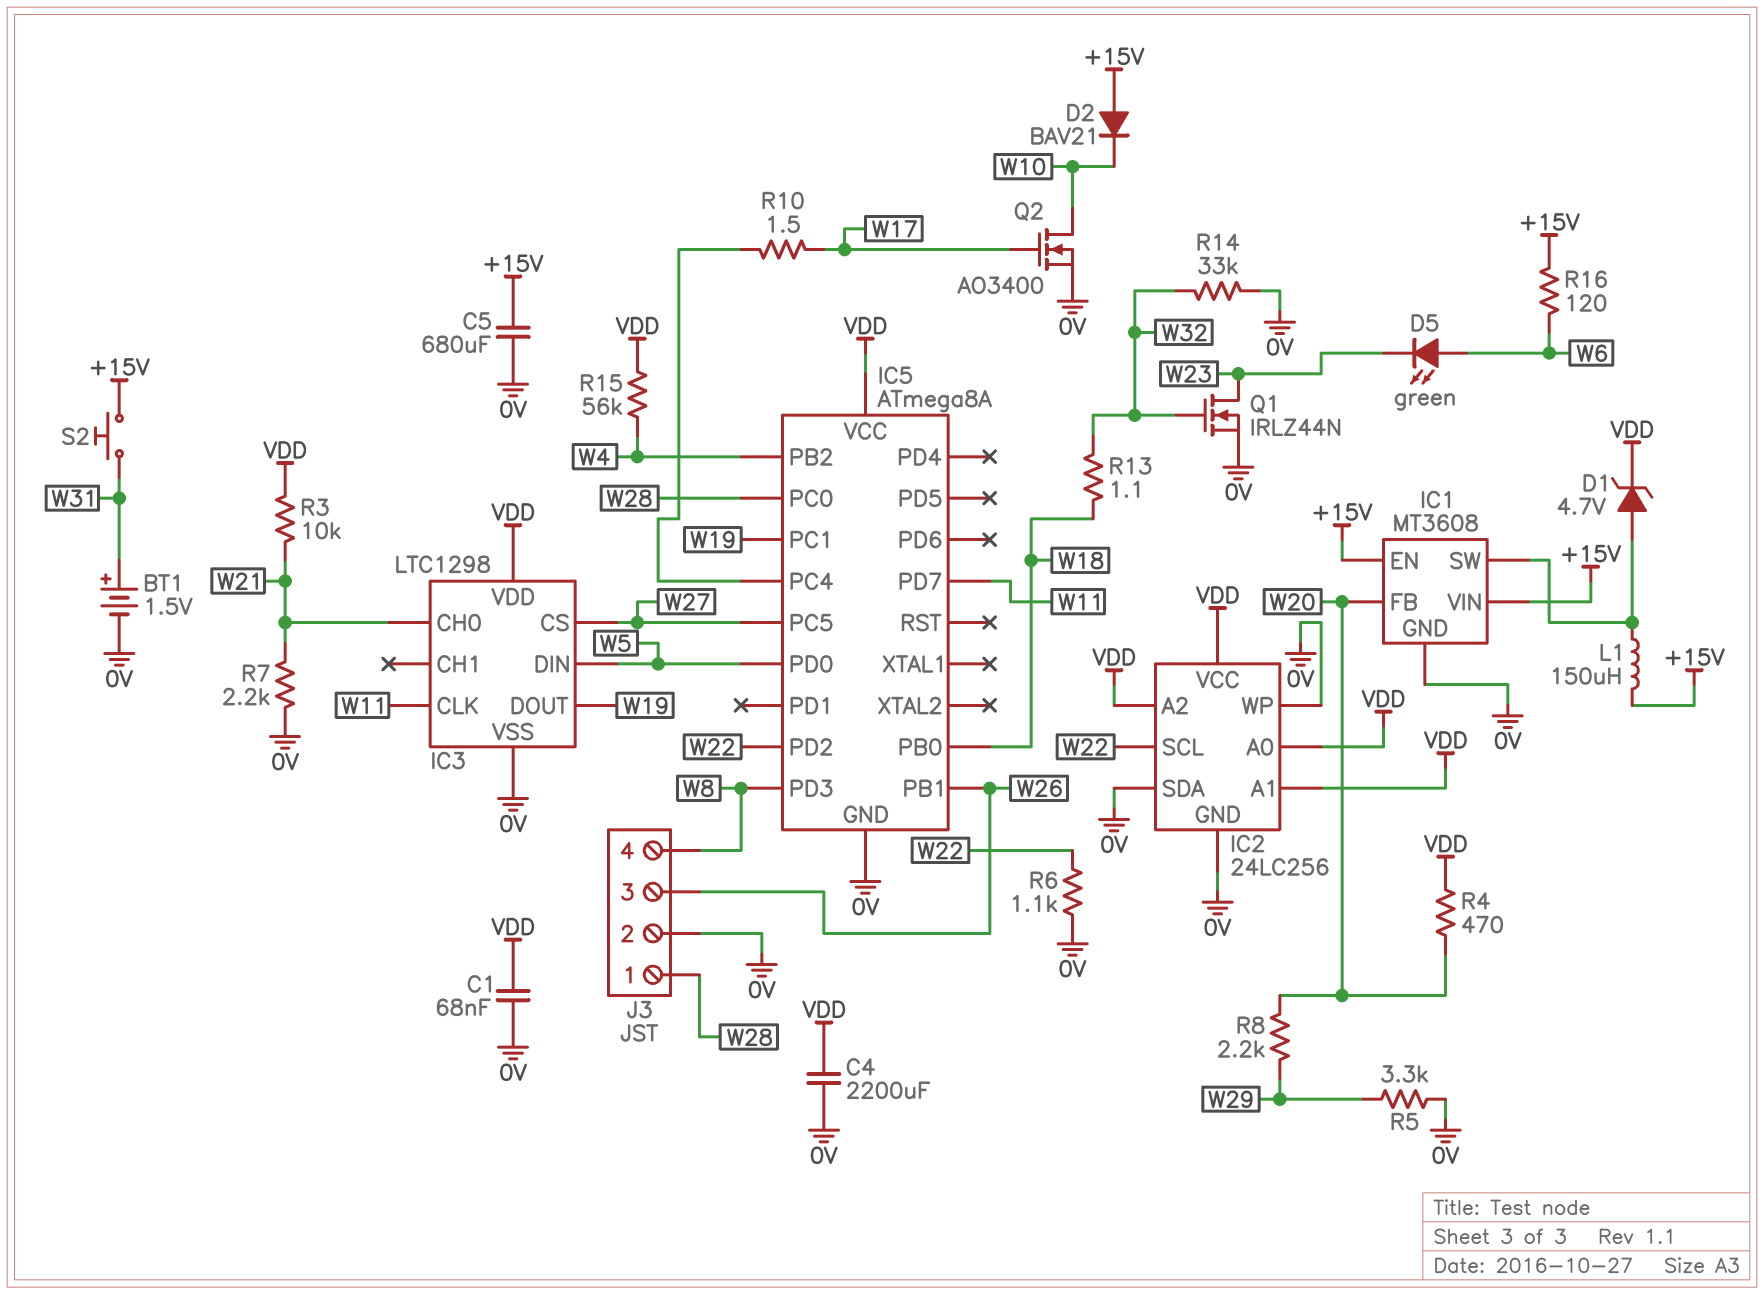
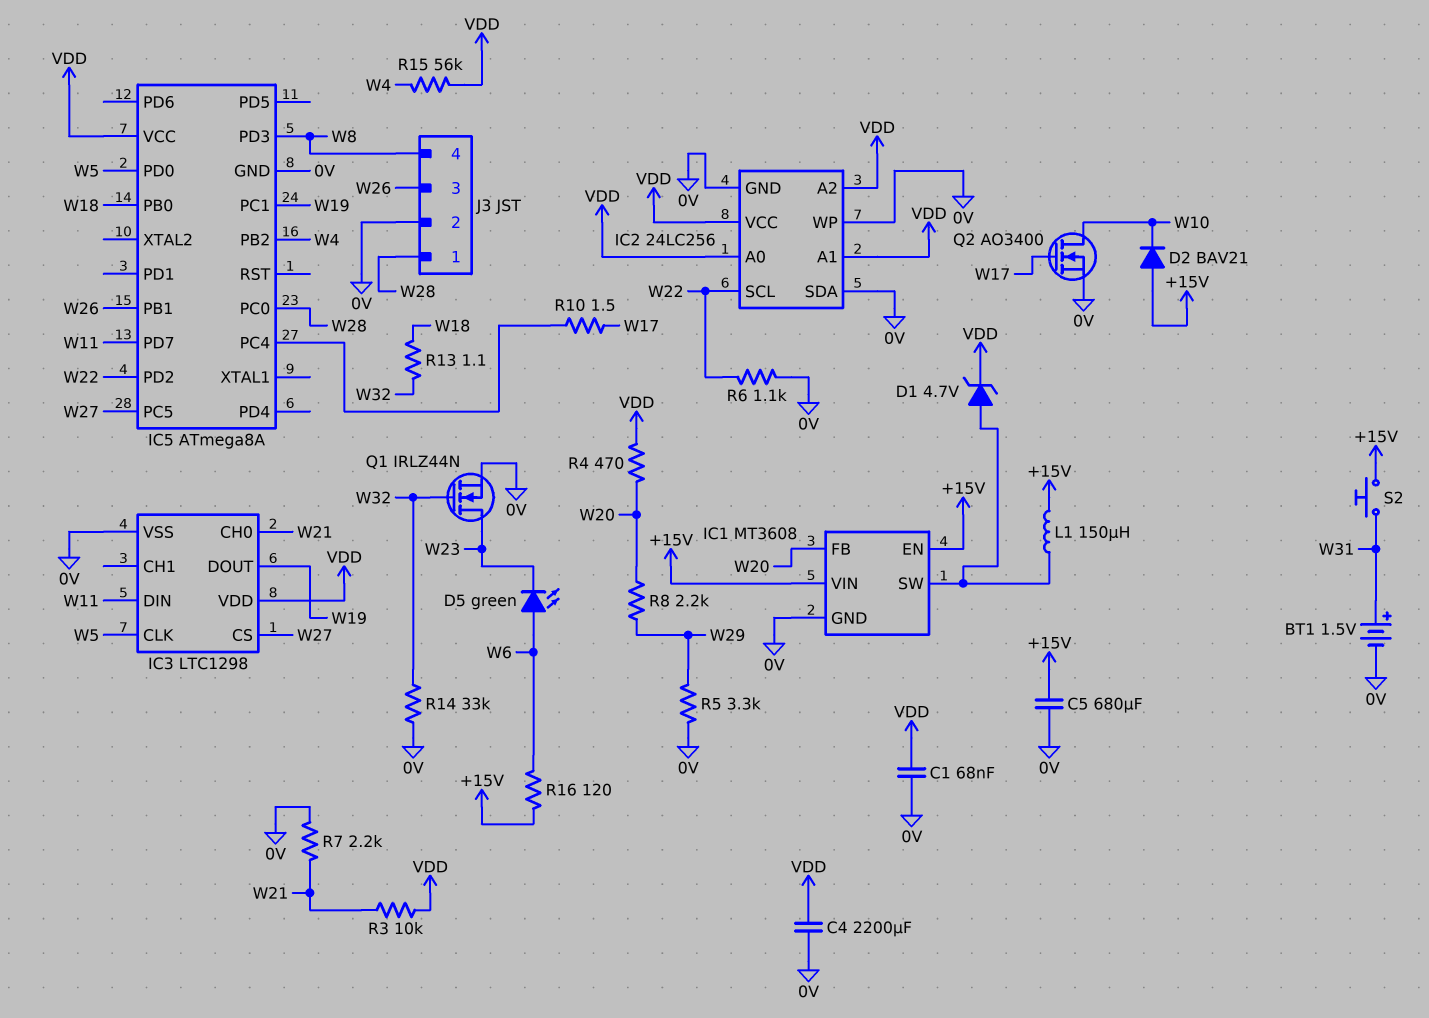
IC3 pin CLK: W11 -> W5
IC3 pin DIN: W5 -> W11

